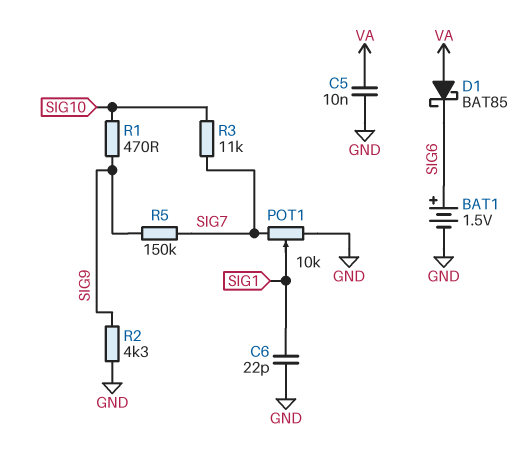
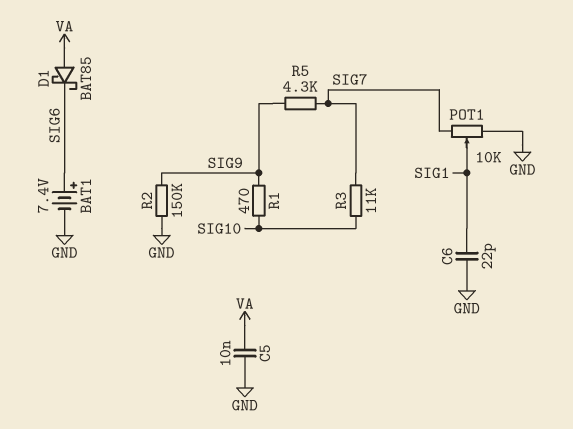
BAT1: 1.5V (plus SIG6, minus GND) -> 7.4V (plus SIG6, minus GND)
R2: 4.3k (GND, SIG9) -> 150k (GND, SIG9)
R5: 150k (SIG7, SIG9) -> 4.3k (SIG7, SIG9)

